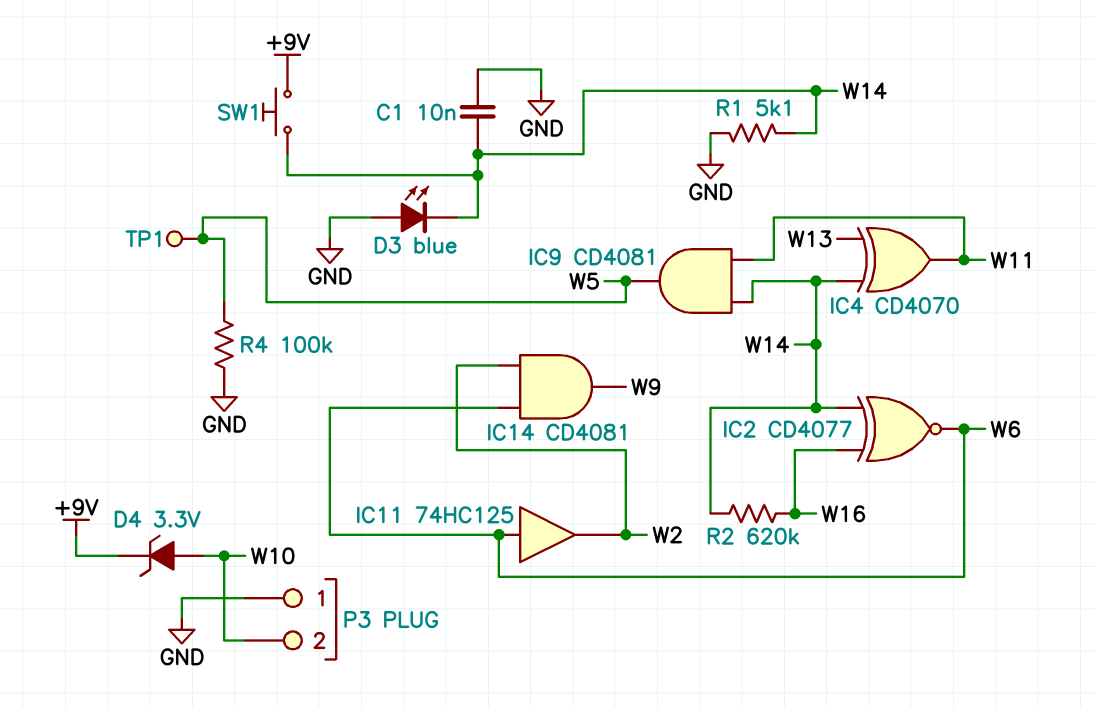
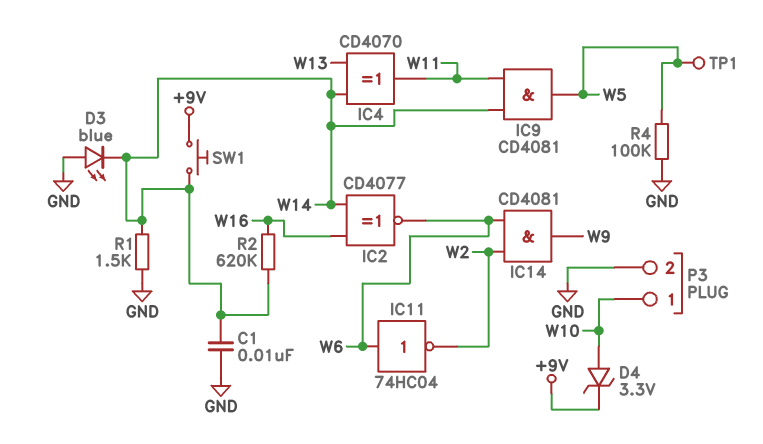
IC11: buffer 74HC125 (in W6, out W2) -> NOT 74HC04 (in W6, out W2)
P3 pin 1: GND -> W10
P3 pin 2: W10 -> GND
R1: 5.1k (GND, W14) -> 1.5k (GND, W14)

